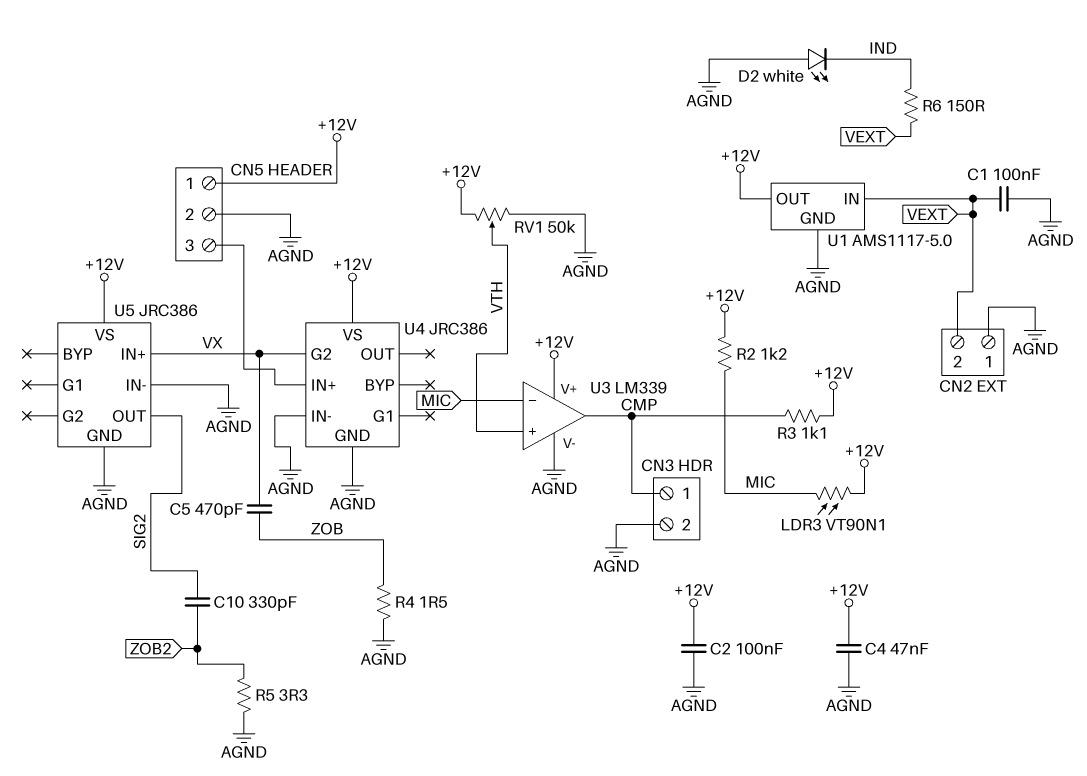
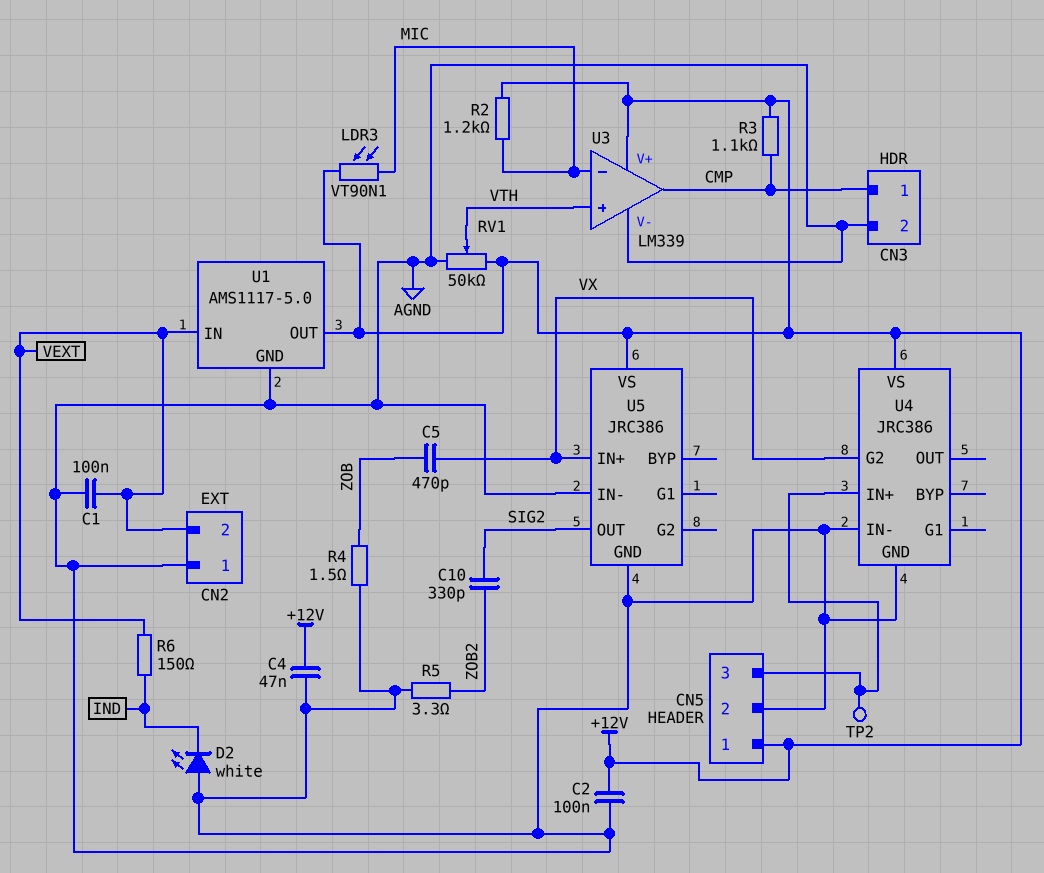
TP2: none -> test point (CN5/3)

